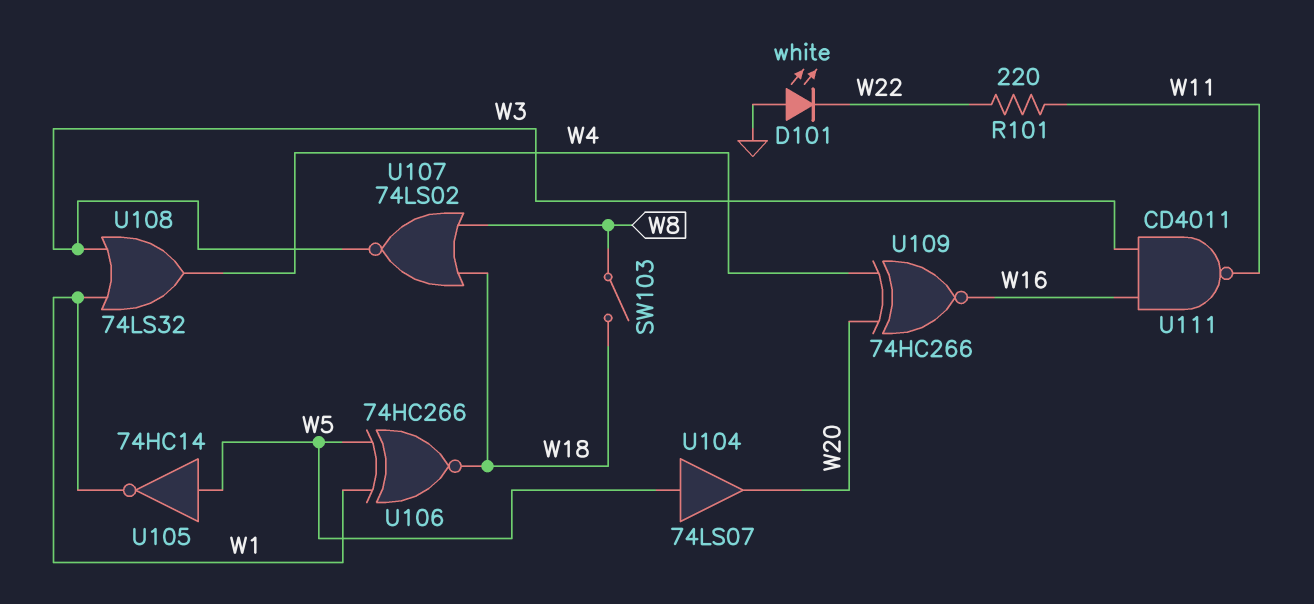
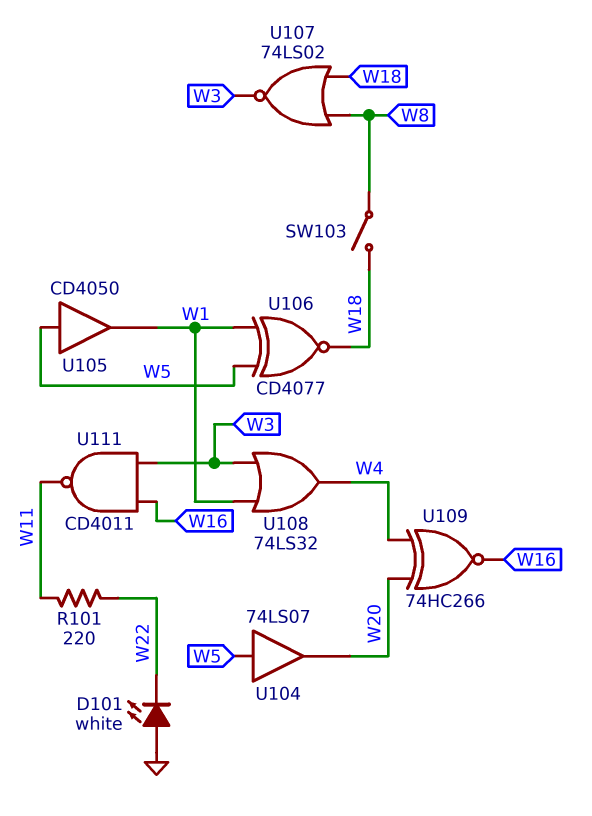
U105: NOT 74HC14 (in W5, out W1) -> buffer CD4050 (in W5, out W1)
U106: XNOR 74HC266 (in W1, in W5, out W18) -> XNOR CD4077 (in W1, in W5, out W18)

